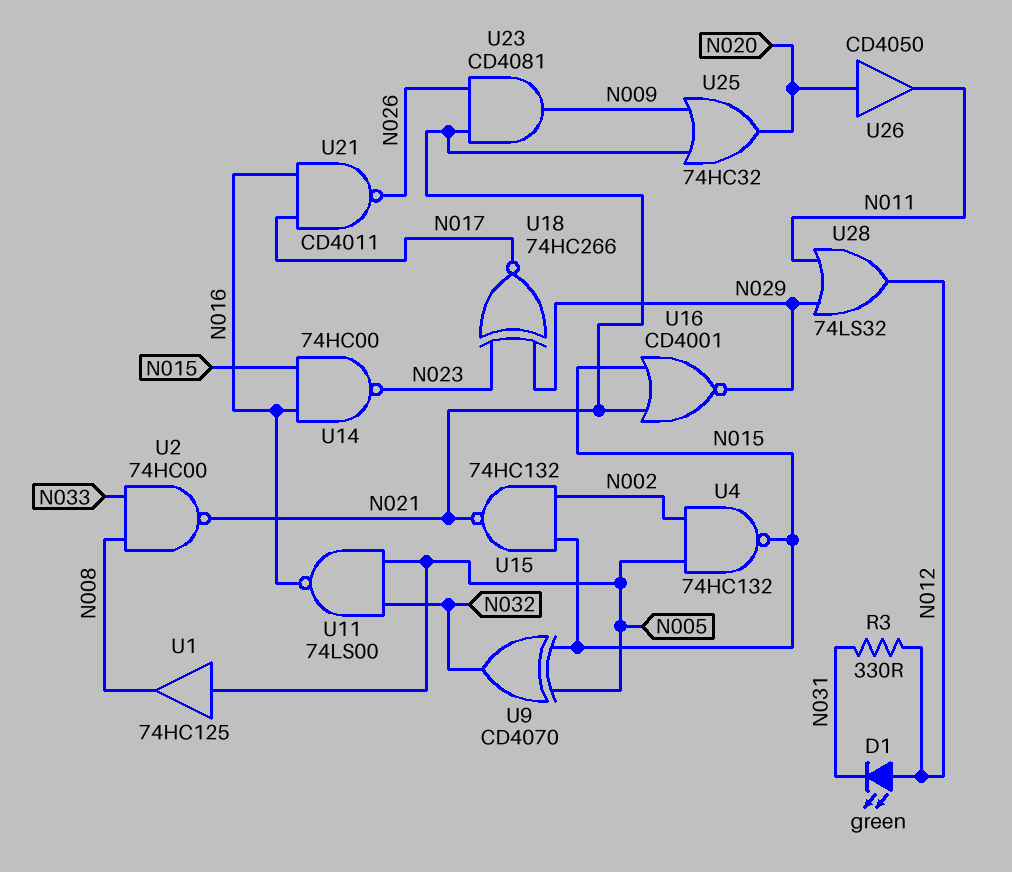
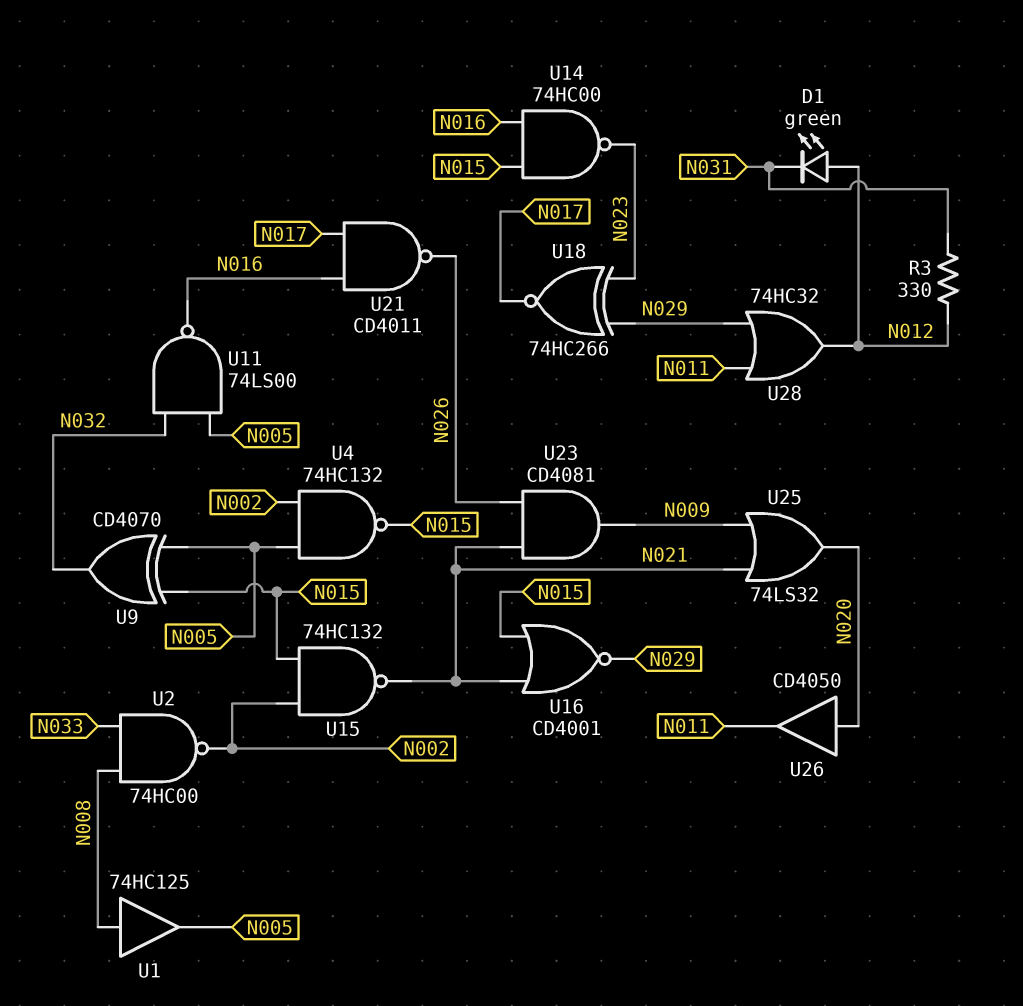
U1: buffer 74HC125 (in N005, out N008) -> buffer 74HC125 (in N008, out N005)
U2: NAND 74HC00 (in N008, in N033, out N021) -> NAND 74HC00 (in N008, in N033, out N002)
U25: OR 74HC32 (in N009, in N021, out N020) -> OR 74LS32 (in N009, in N021, out N020)
U28: OR 74LS32 (in N011, in N029, out N012) -> OR 74HC32 (in N011, in N029, out N012)

